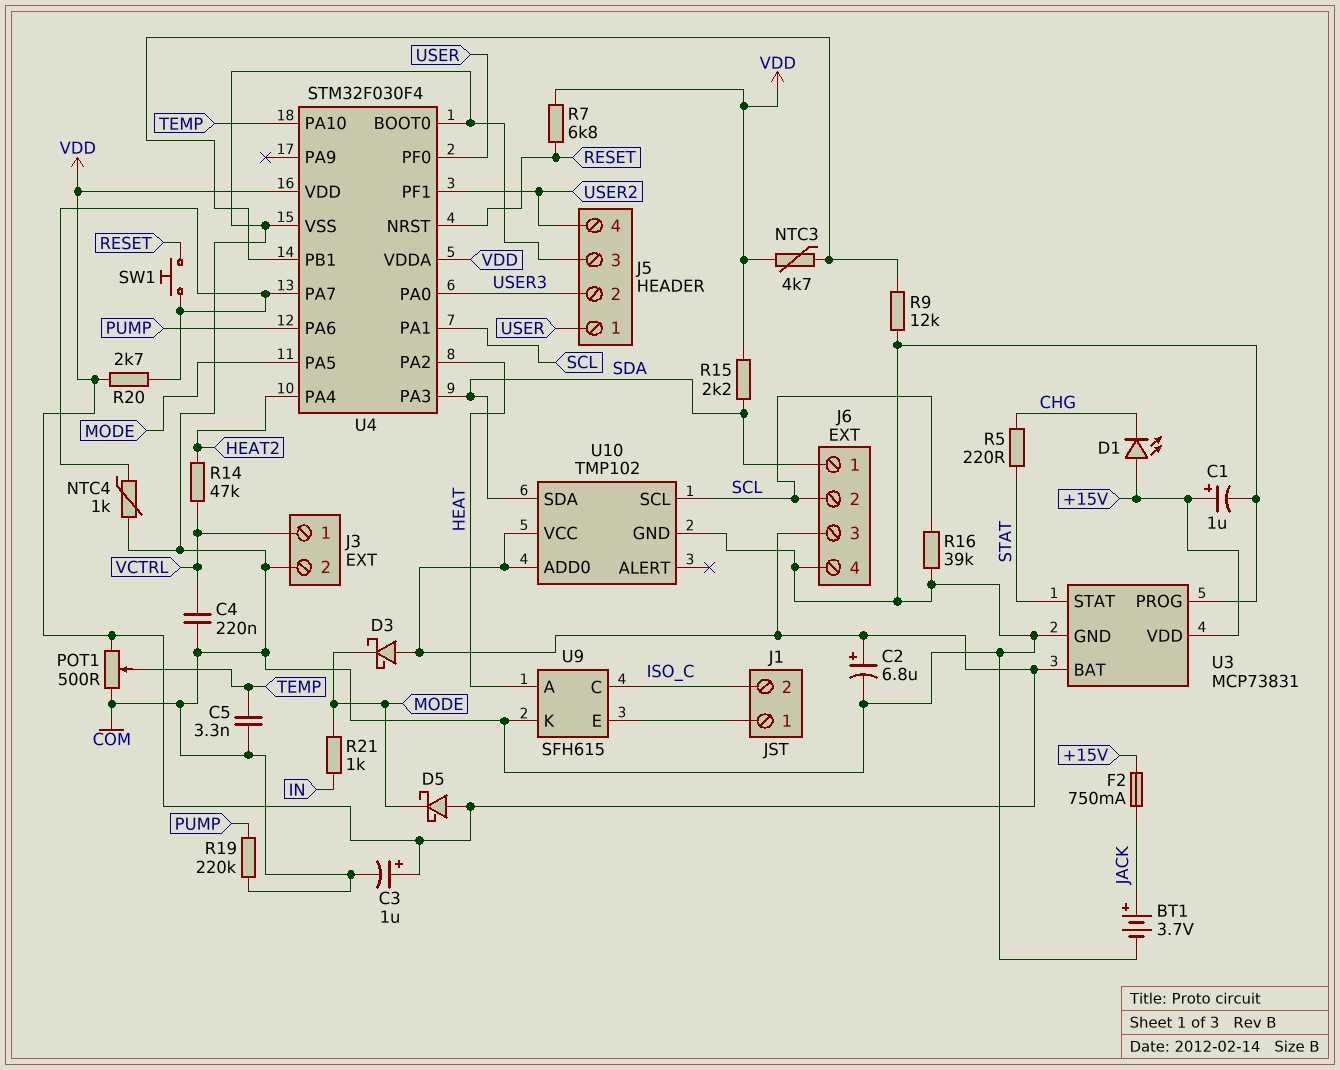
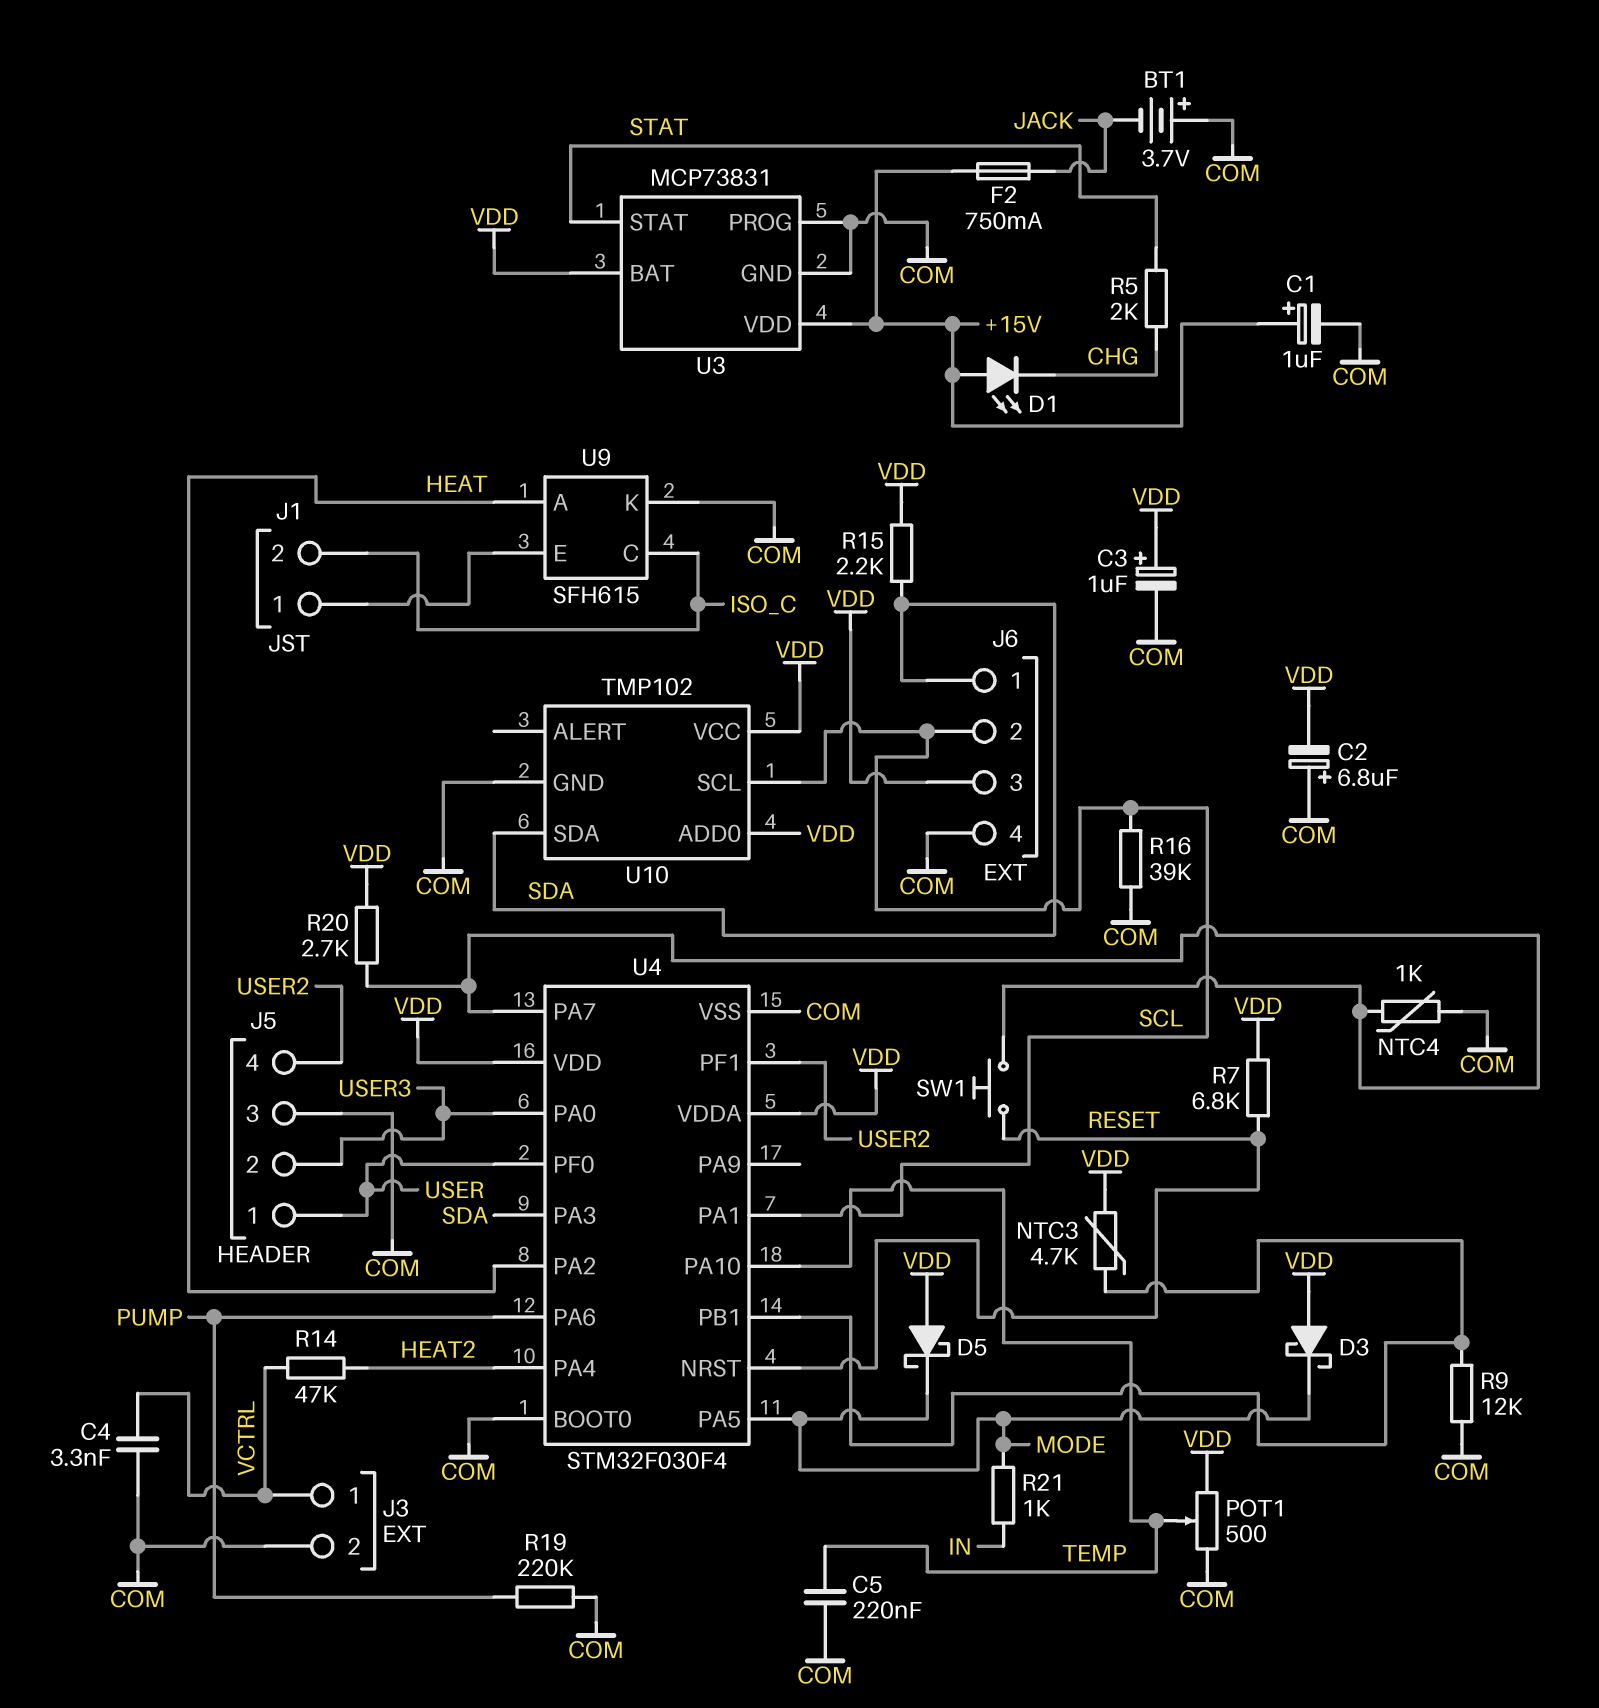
BT1: 3.7V (plus JACK, minus COM) -> 3.7V (plus COM, minus JACK)
C2: 6.8uF (plus VDD, minus COM) -> 6.8uF (plus COM, minus VDD)
C4: 220nF (COM, VCTRL) -> 3.3nF (COM, VCTRL)
C5: 3.3nF (COM, TEMP) -> 220nF (COM, TEMP)
R5: 220 (CHG, STAT) -> 2k (CHG, STAT)

